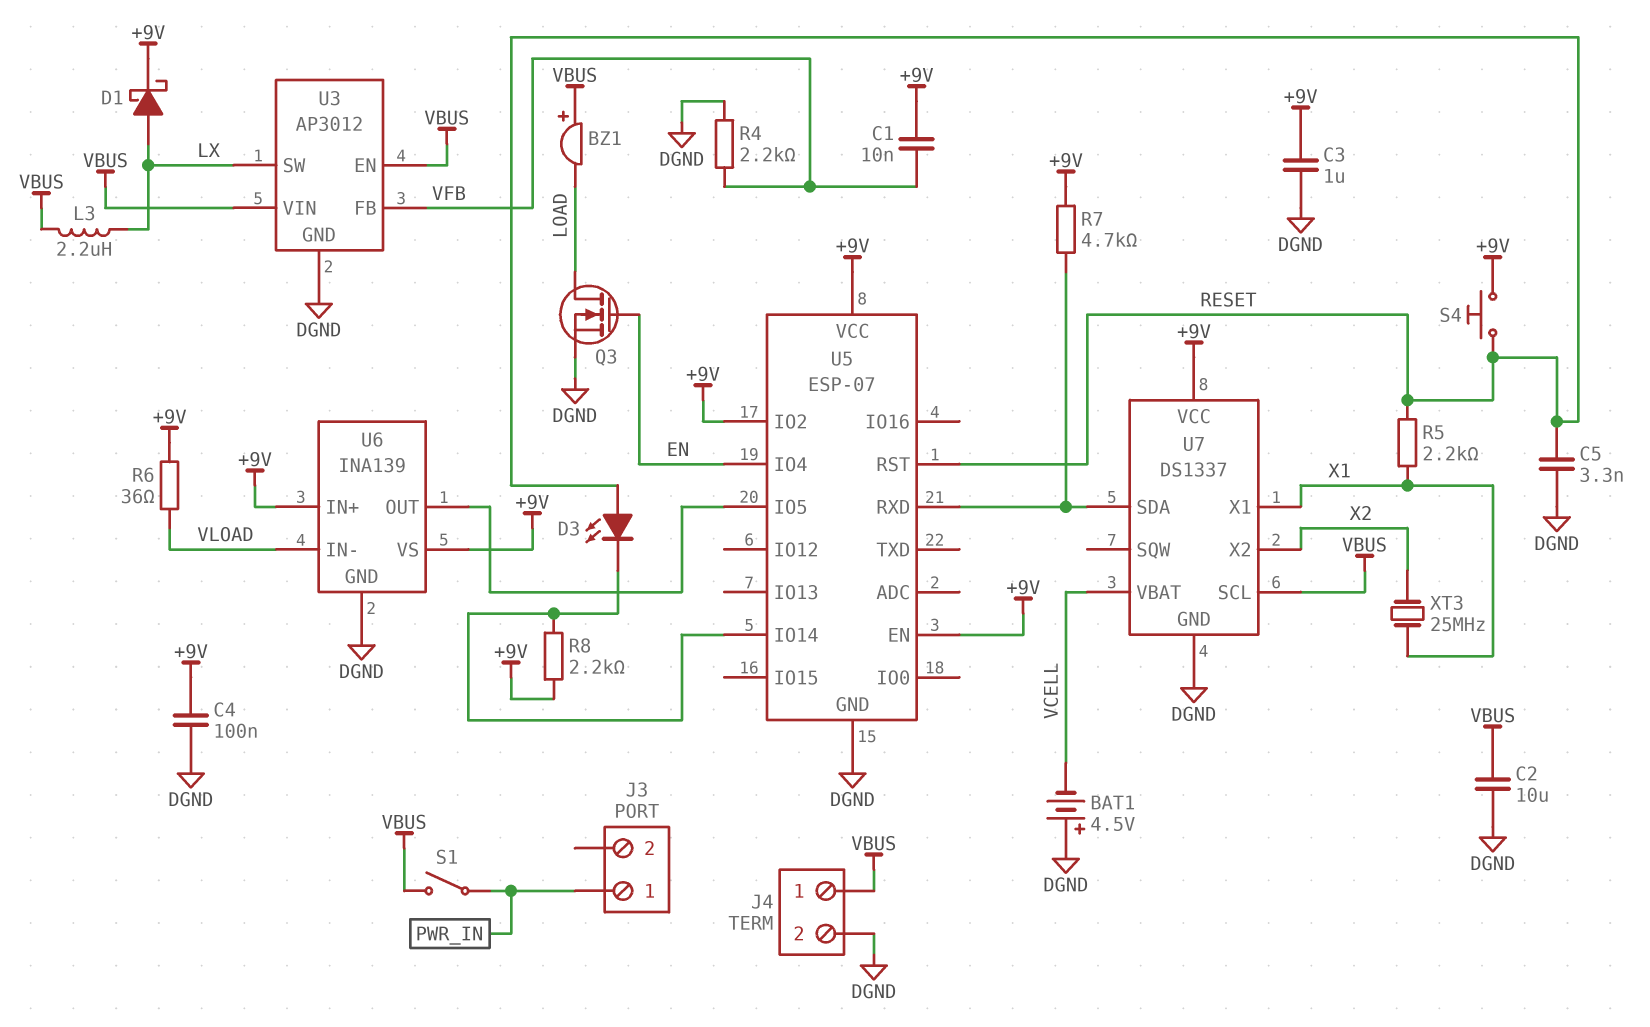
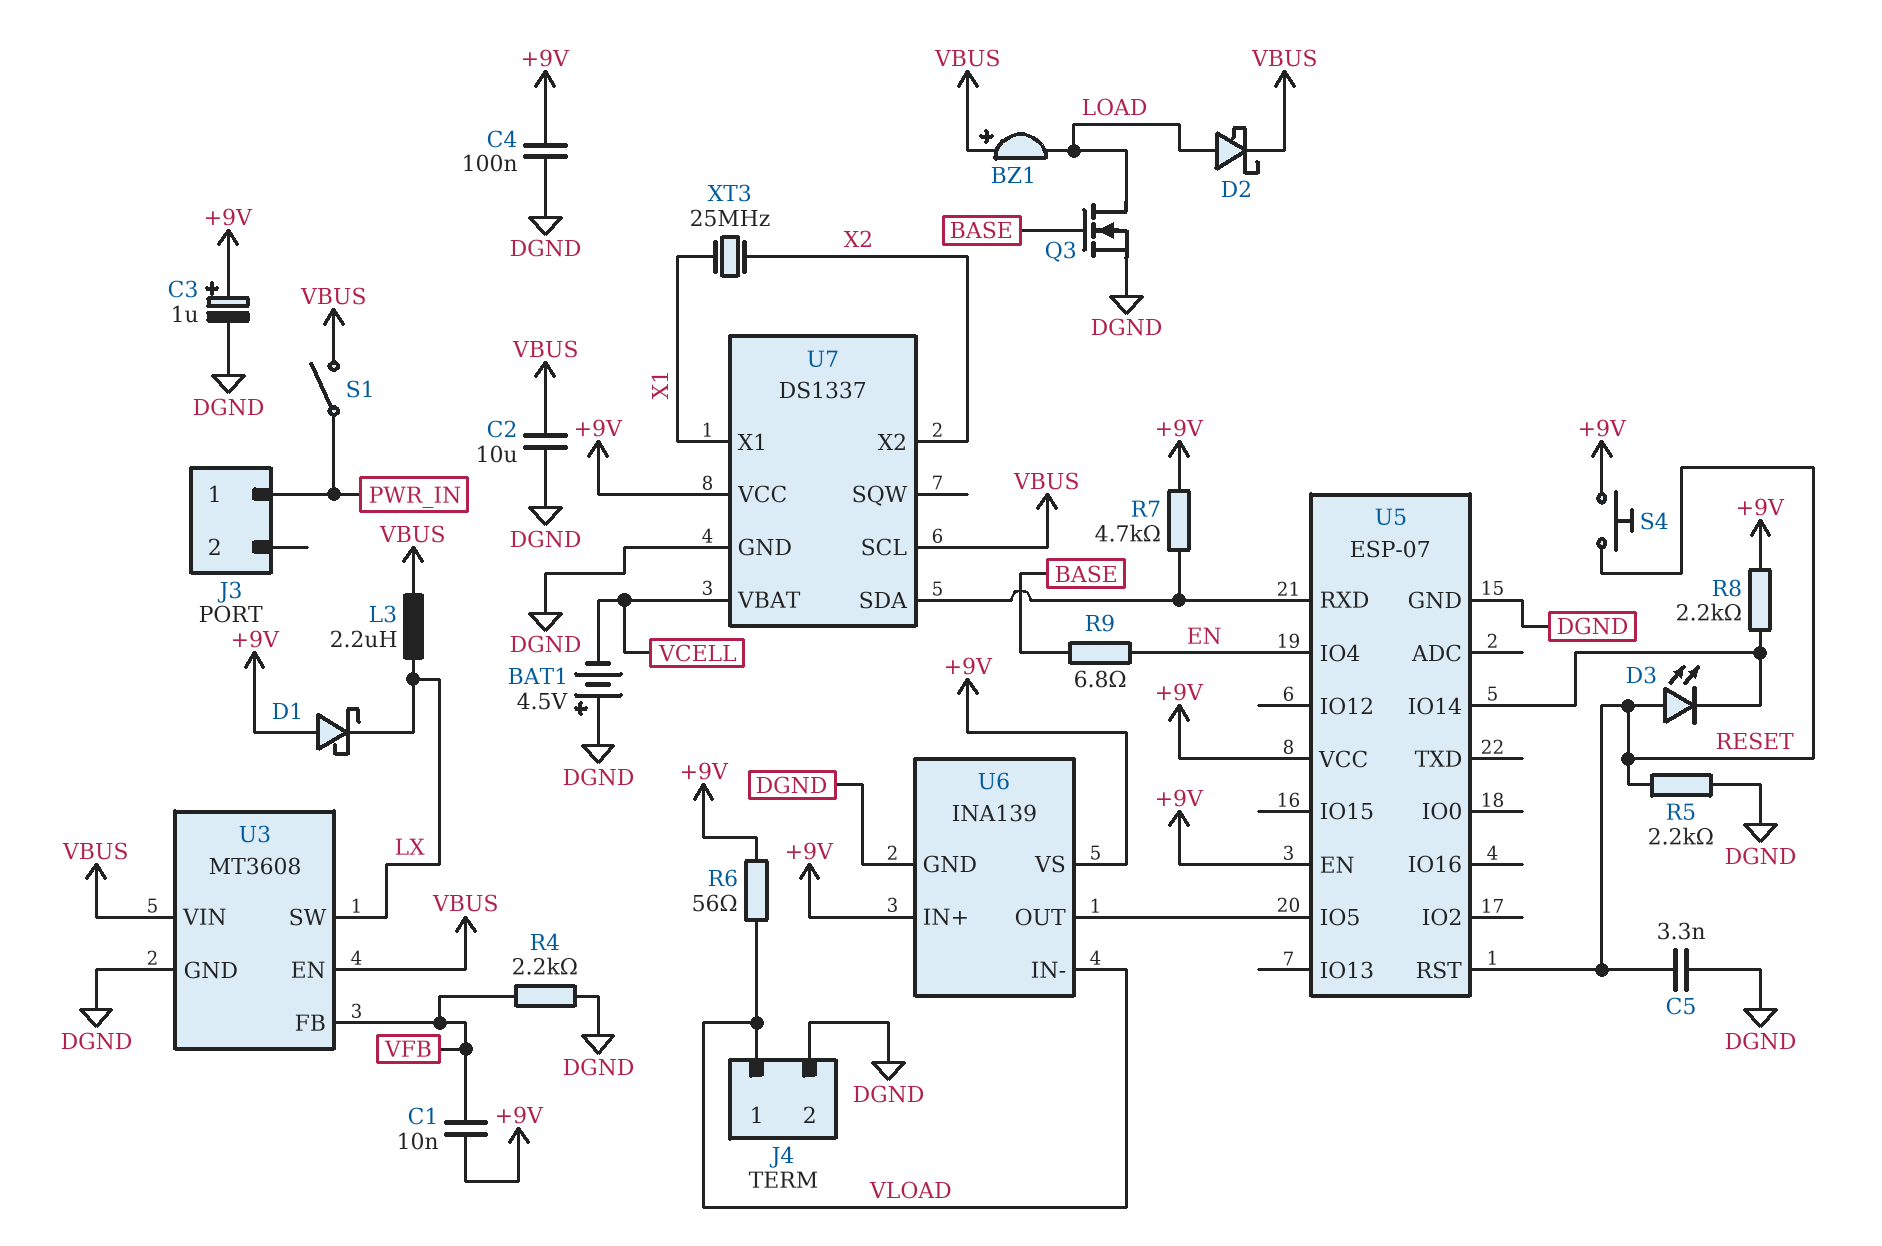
C3: 1uF (+9V, DGND) -> 1uF (plus +9V, minus DGND)
D1: schottky (A LX, K +9V) -> schottky (A +9V, K LX)
D2: none -> schottky (A LOAD, K VBUS)
J4 pin 1: VBUS -> VLOAD
Q3: NMOS (G EN, D LOAD, S DGND) -> NMOS (G BASE, D LOAD, S DGND)
R5: 2.2k (RESET, X1) -> 2.2k (DGND, RESET)
R6: 36 (+9V, VLOAD) -> 56 (+9V, VLOAD)
R9: none -> 6.8 (BASE, EN)
U3: AP3012 -> MT3608
U5 pin IO2: +9V -> none

